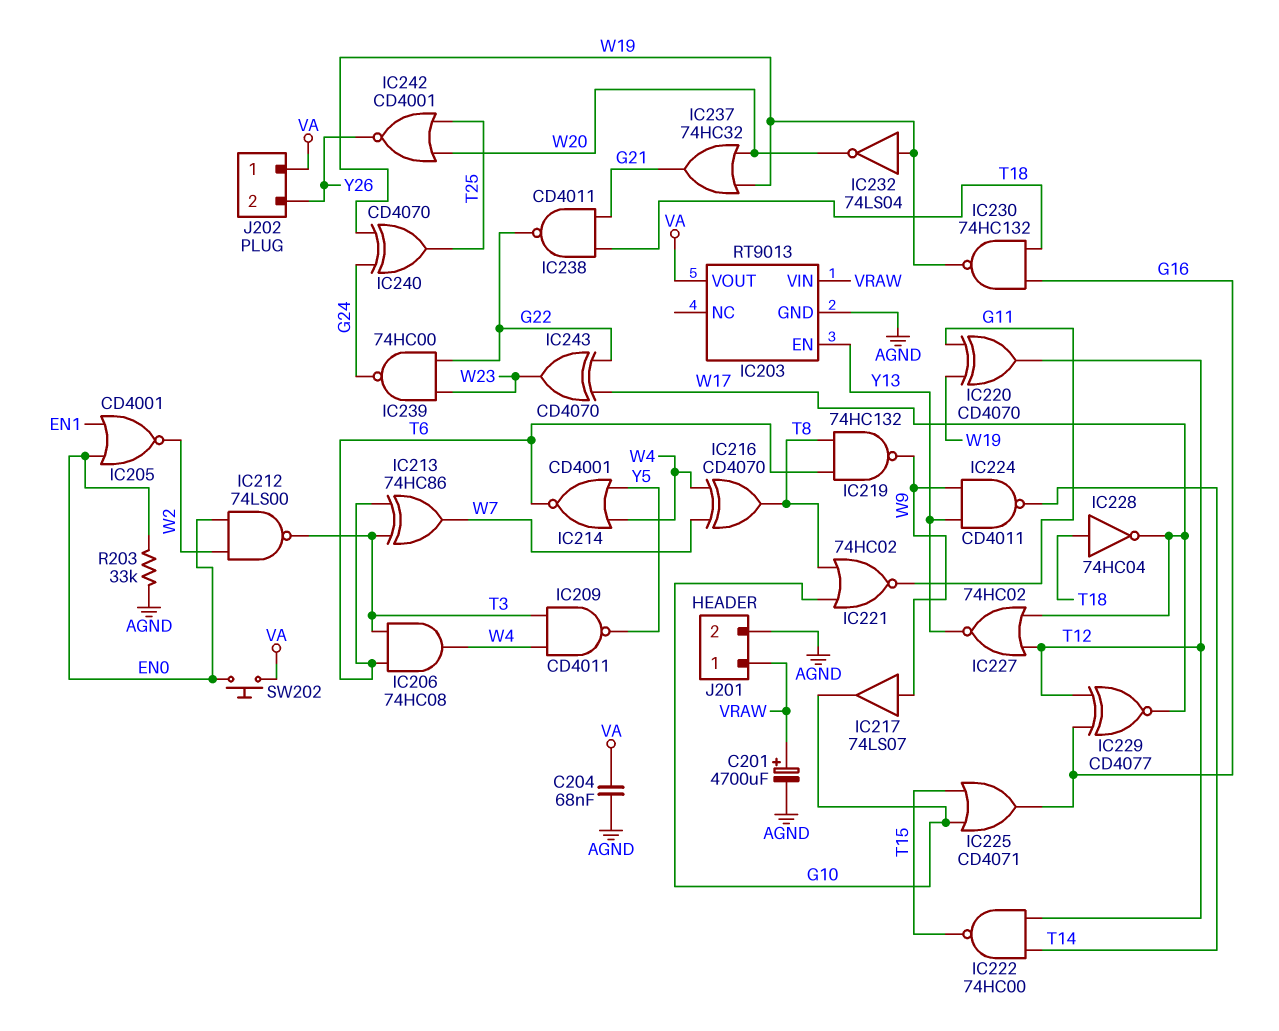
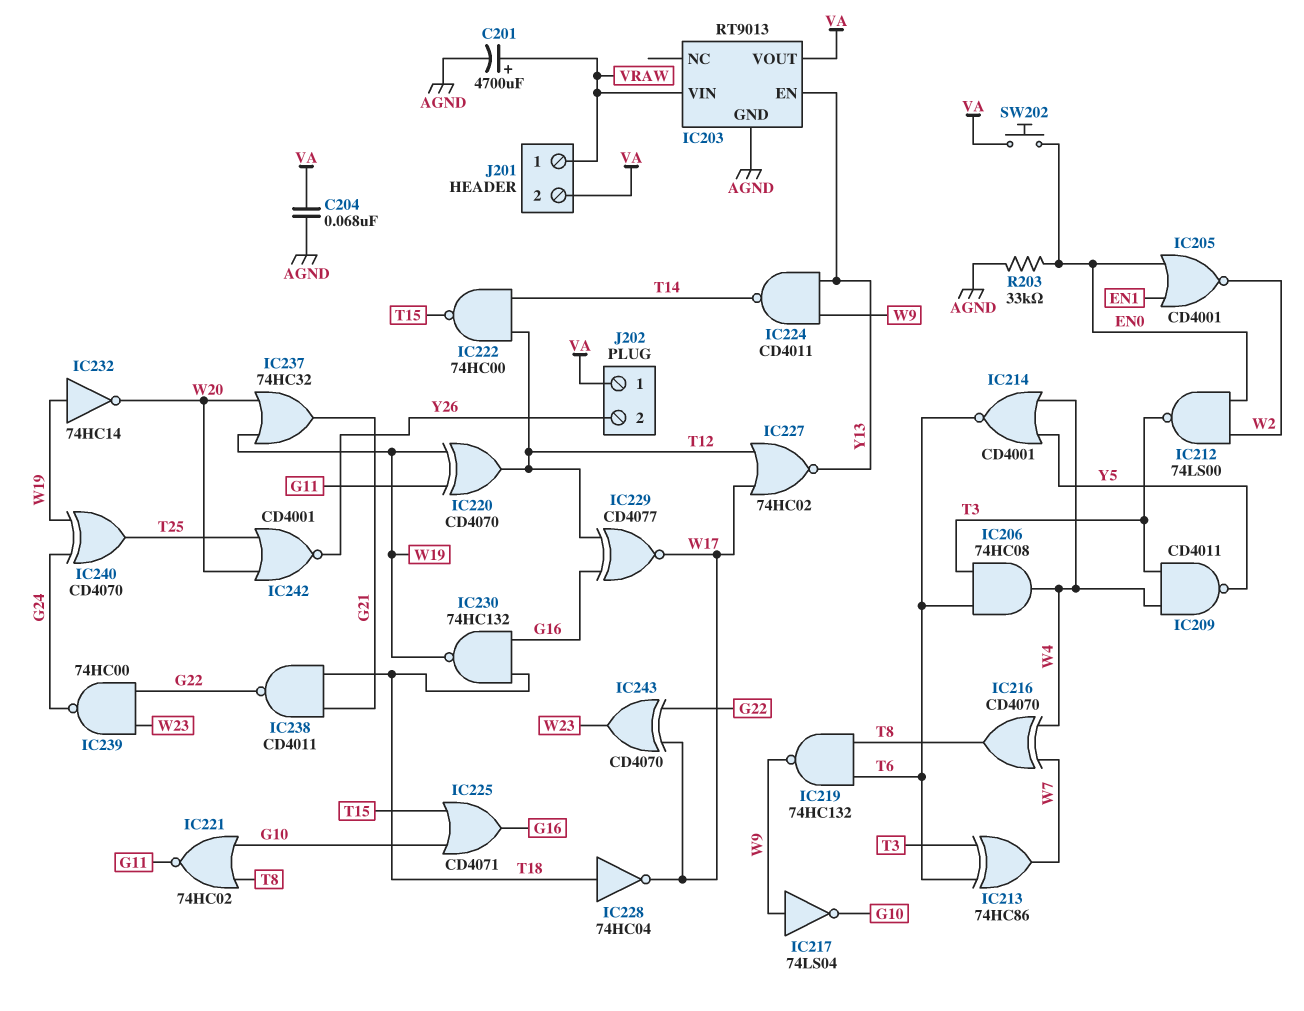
IC217: buffer 74LS07 (in W9, out G10) -> NOT 74LS04 (in W9, out G10)
IC232: NOT 74LS04 (in W19, out W20) -> NOT 74HC14 (in W19, out W20)
J201 pin 2: AGND -> VA

